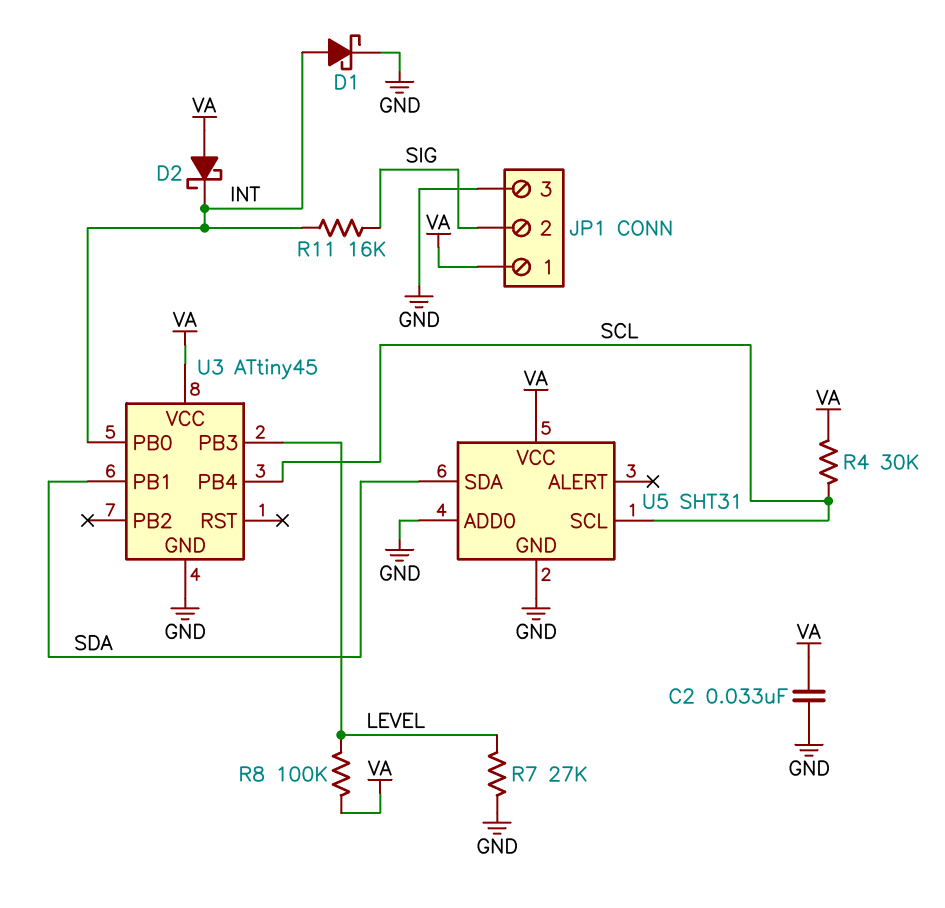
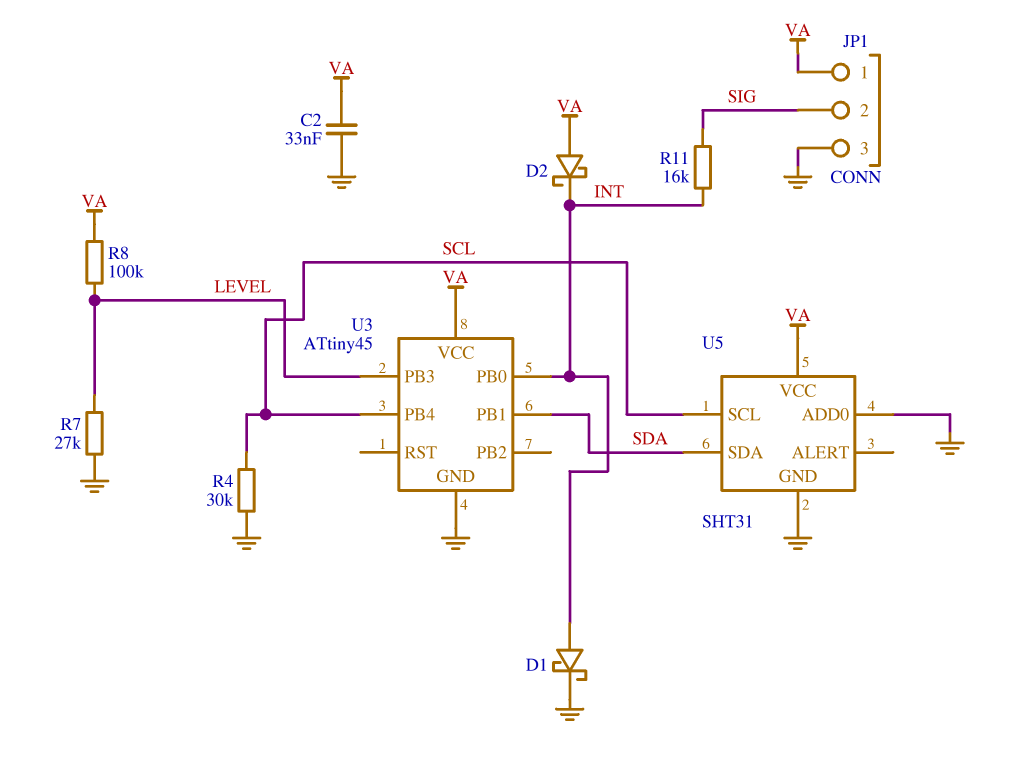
R4: 30k (SCL, VA) -> 30k (GND, SCL)

